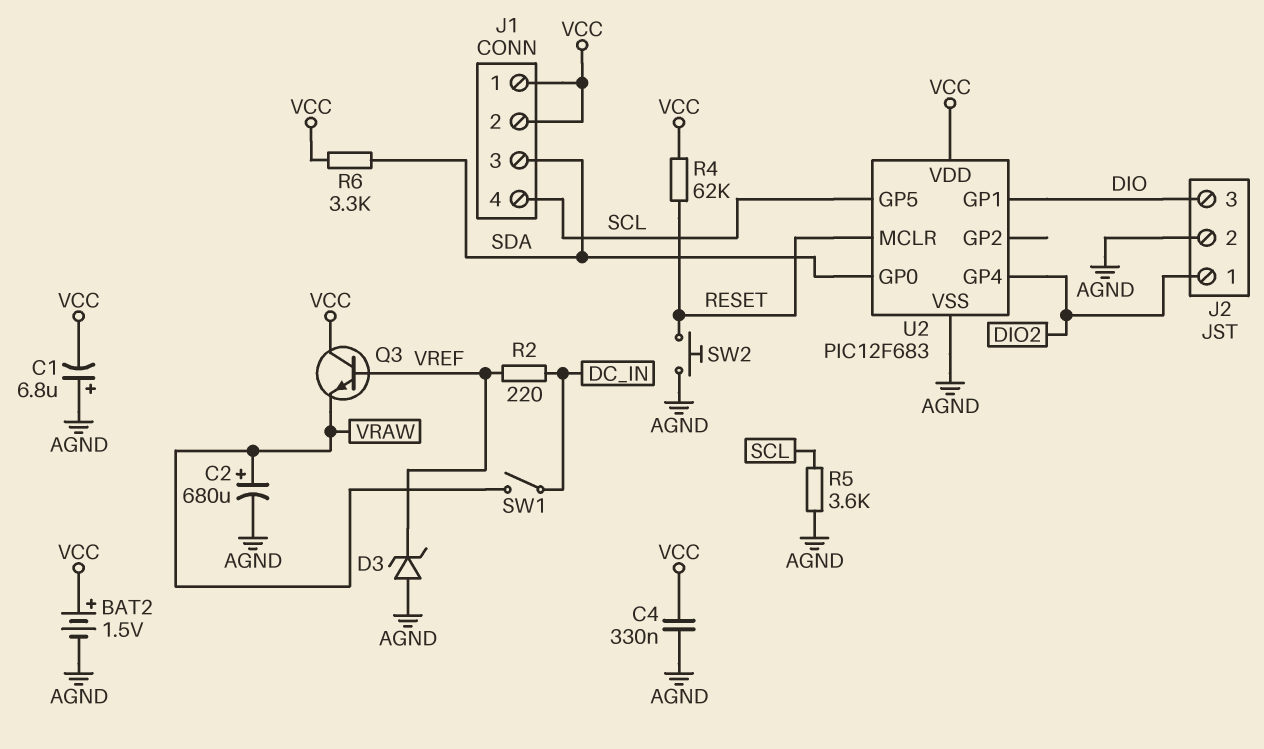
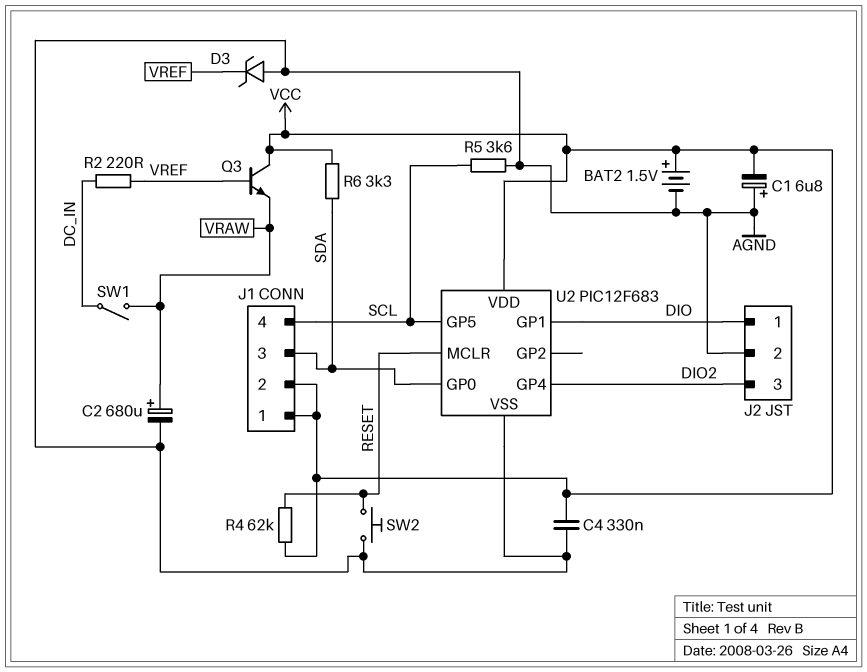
J2 pin 1: DIO2 -> DIO
J2 pin 3: DIO -> DIO2

